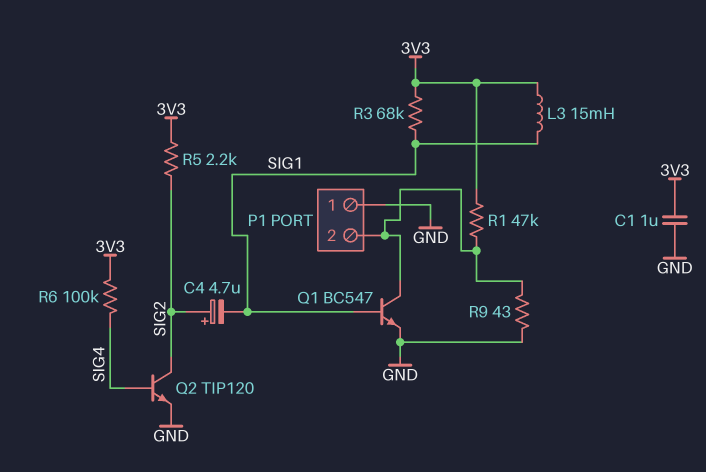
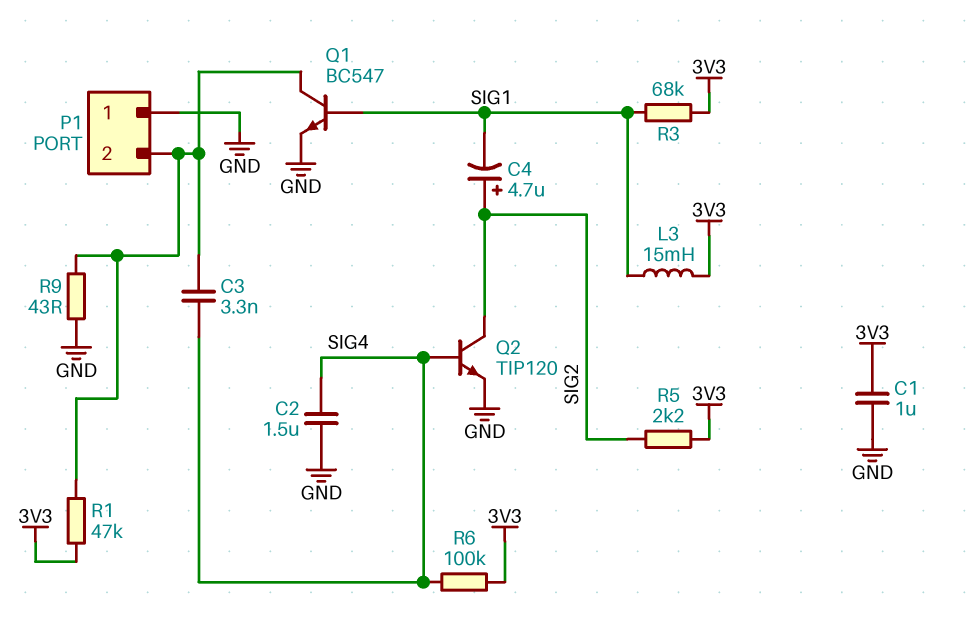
C2: none -> 1.5uF (GND, SIG4)
C3: none -> 3.3nF (P1/2, SIG4)

